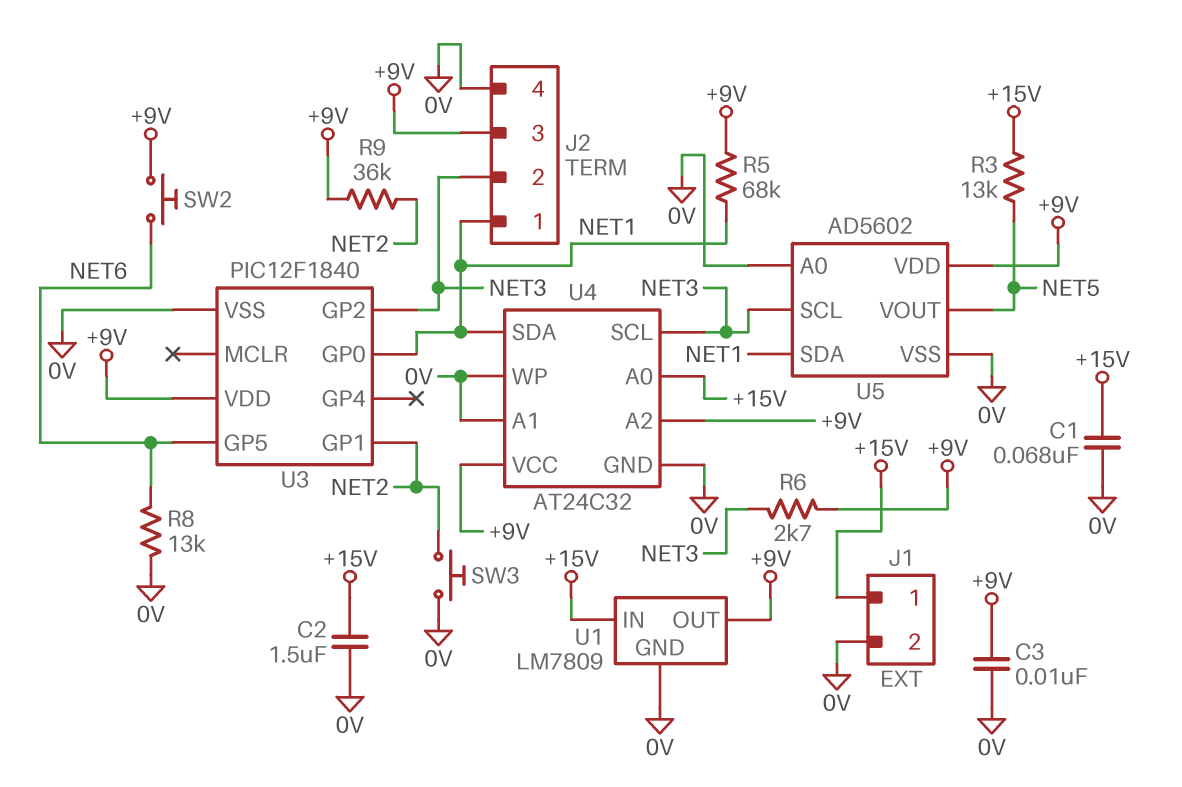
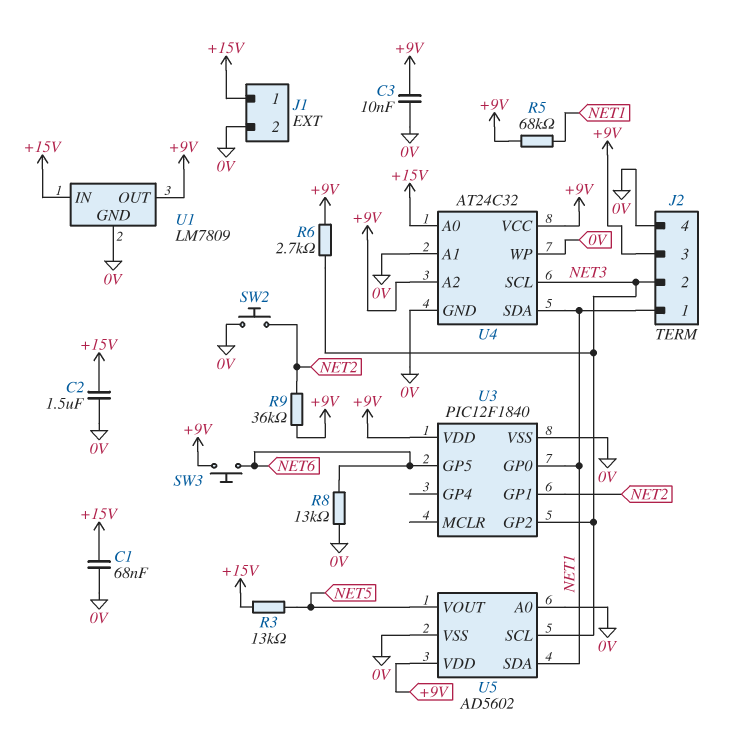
SW2: button (+9V, NET6) -> button (0V, NET2)
SW3: button (0V, NET2) -> button (+9V, NET6)

